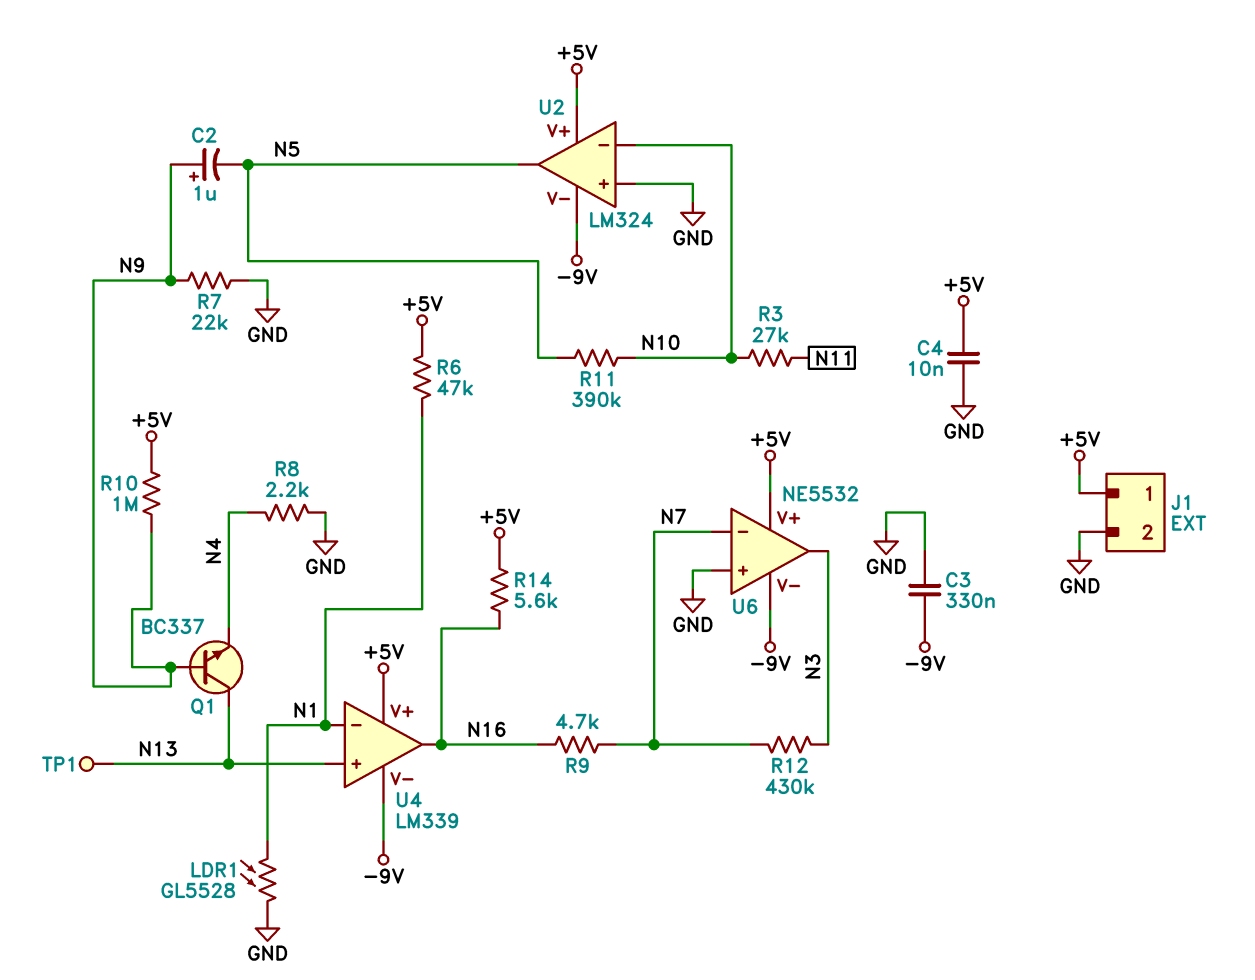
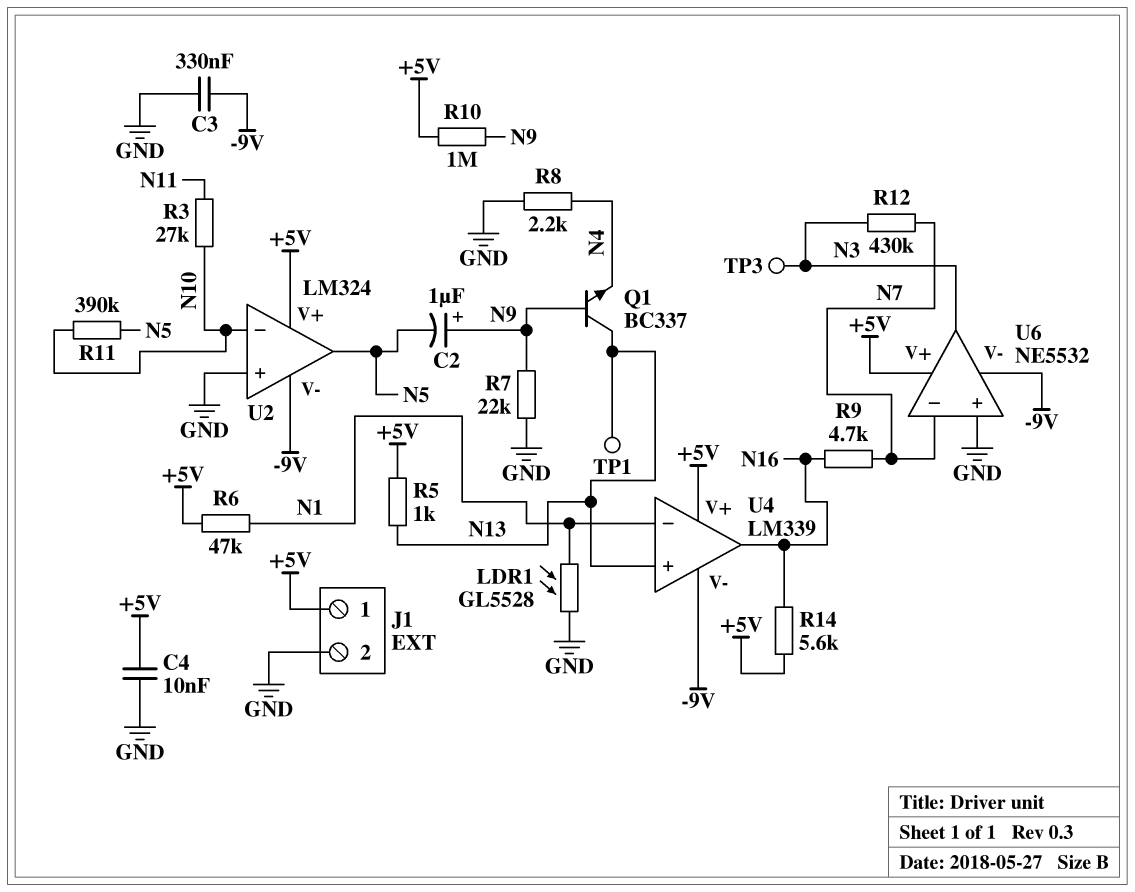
R5: none -> 1k (+5V, N13)
TP3: none -> test point (N3)

